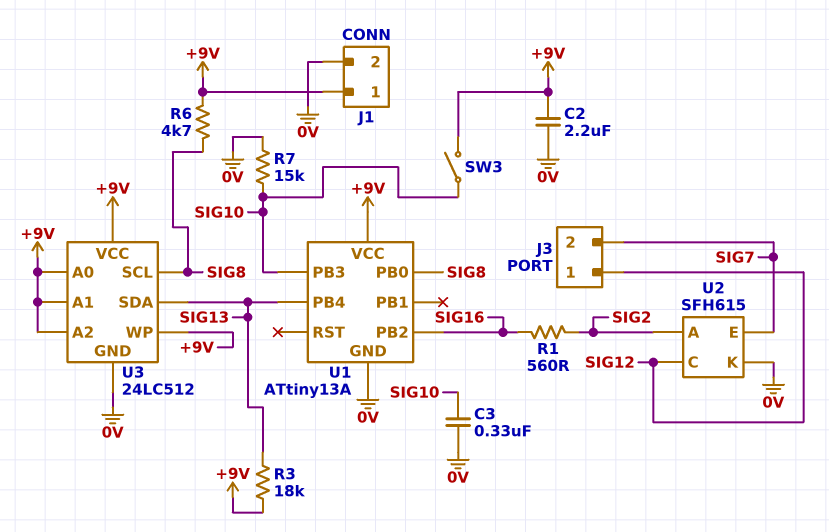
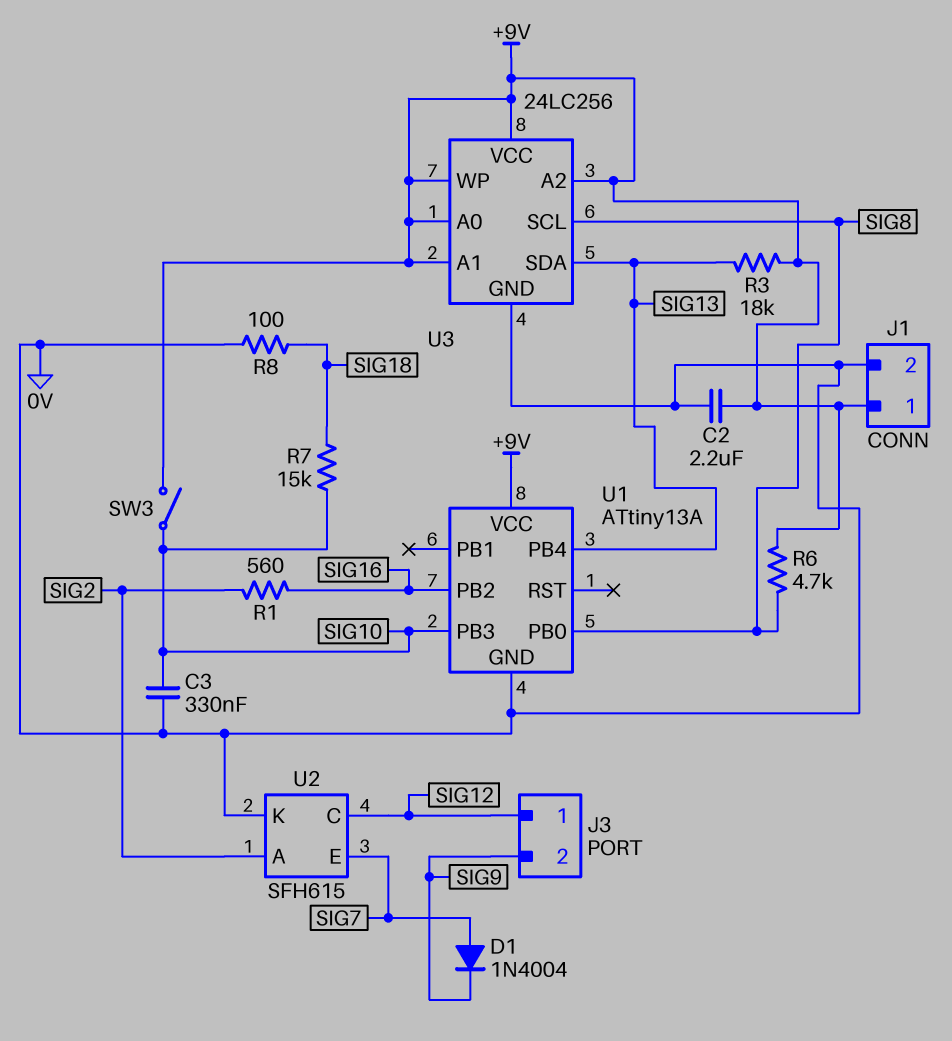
D1: none -> diode 1N4004 (A SIG7, K SIG9)
J3 pin 2: SIG7 -> SIG9
R7: 15k (0V, SIG10) -> 15k (SIG10, SIG18)
R8: none -> 100 (0V, SIG18)
U3: 24LC512 -> 24LC256

